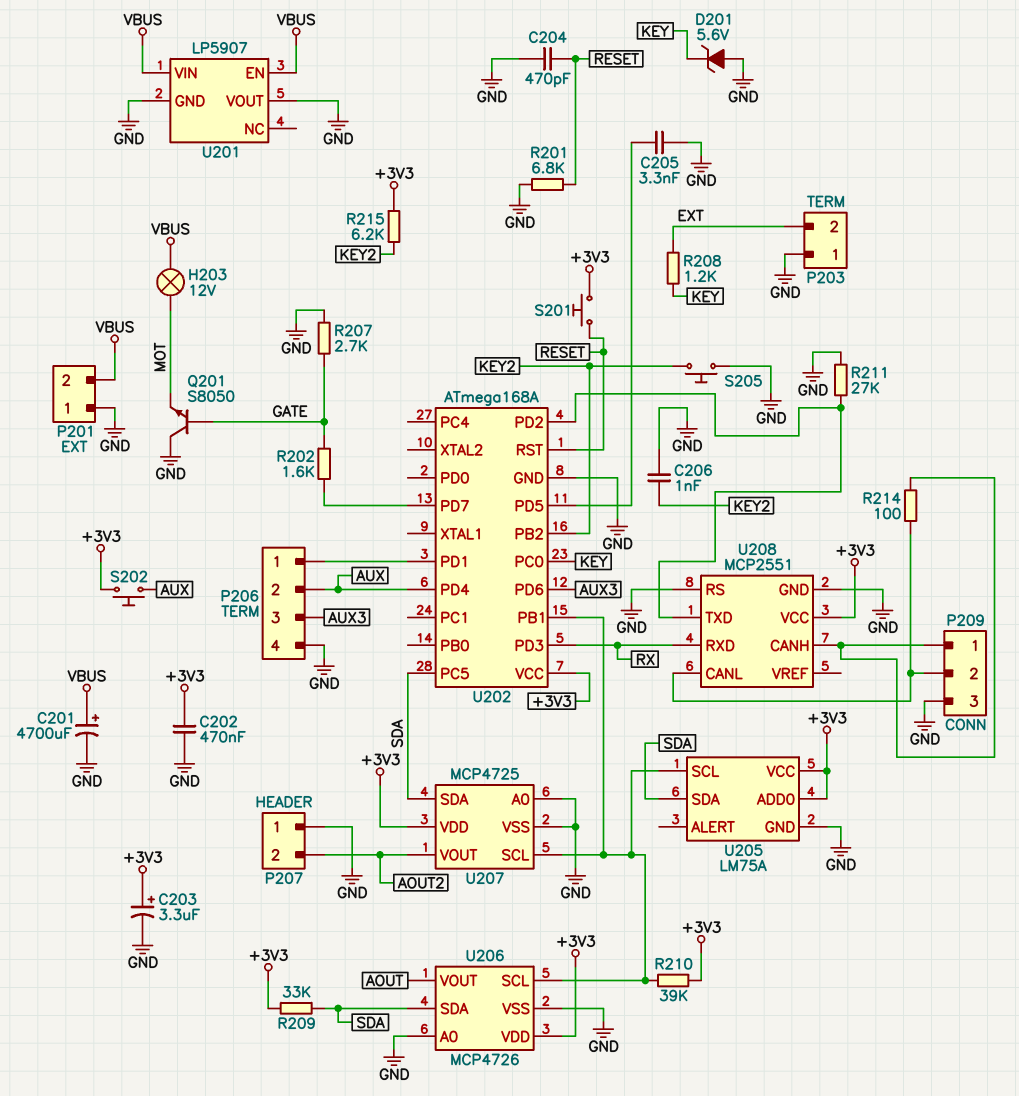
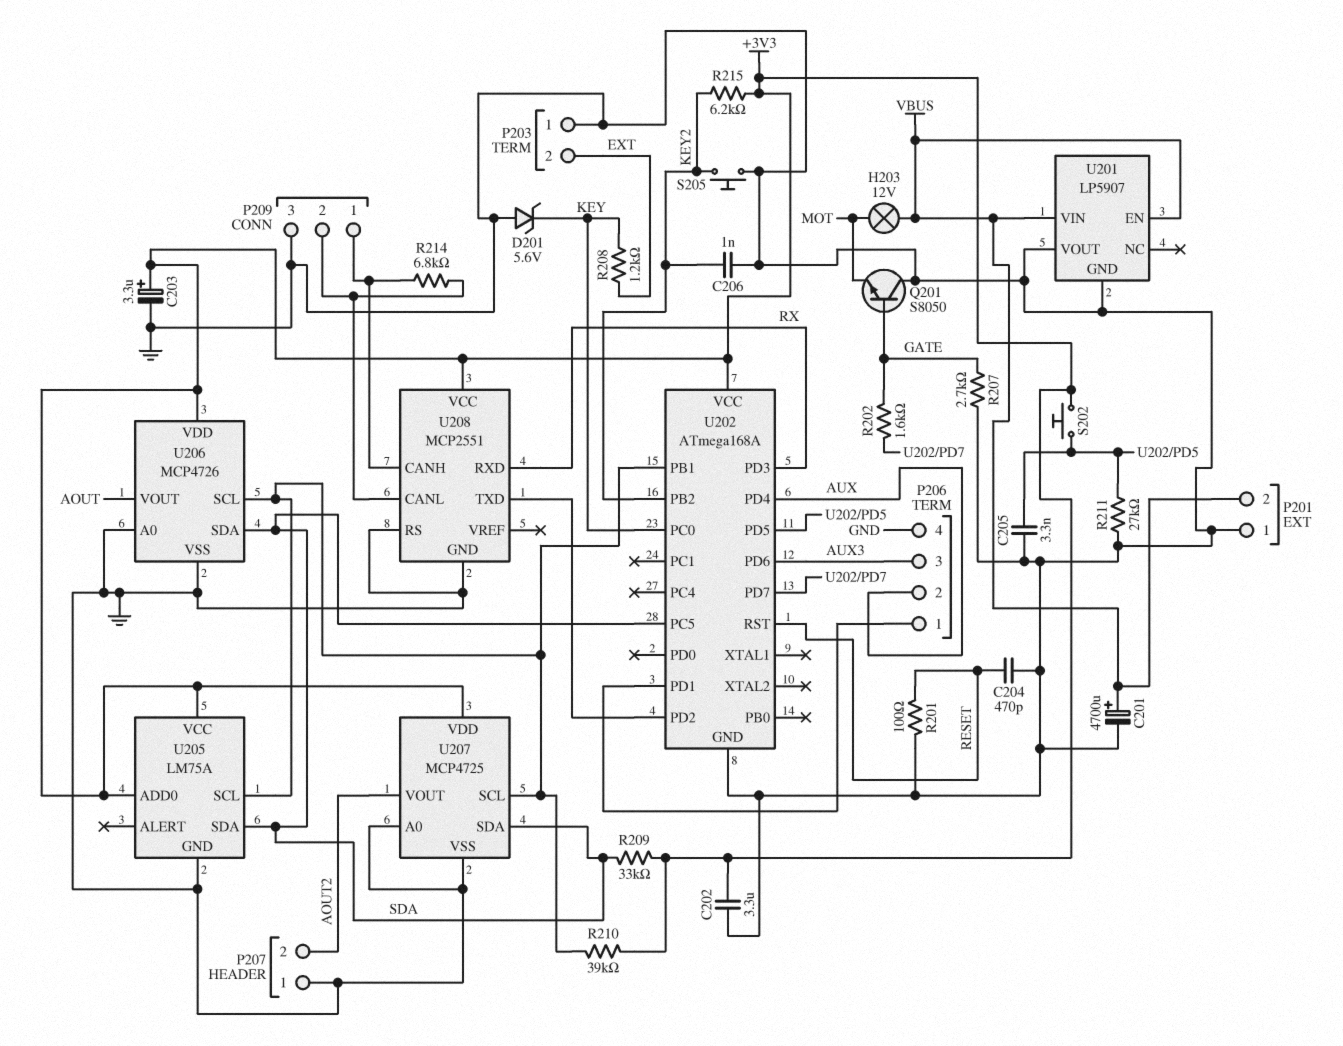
C202: 470nF (+3V3, GND) -> 3.3uF (+3V3, GND)
R201: 6.8k (GND, RESET) -> 100 (GND, RESET)
R211: 27k (GND, U202/PD2) -> 27k (GND, U202/PD5)
R214: 100 (P209/1, P209/2) -> 6.8k (P209/1, P209/2)
S201: button (+3V3, RESET) -> none
S202: button (+3V3, AUX) -> button (+3V3, U202/PD5)

